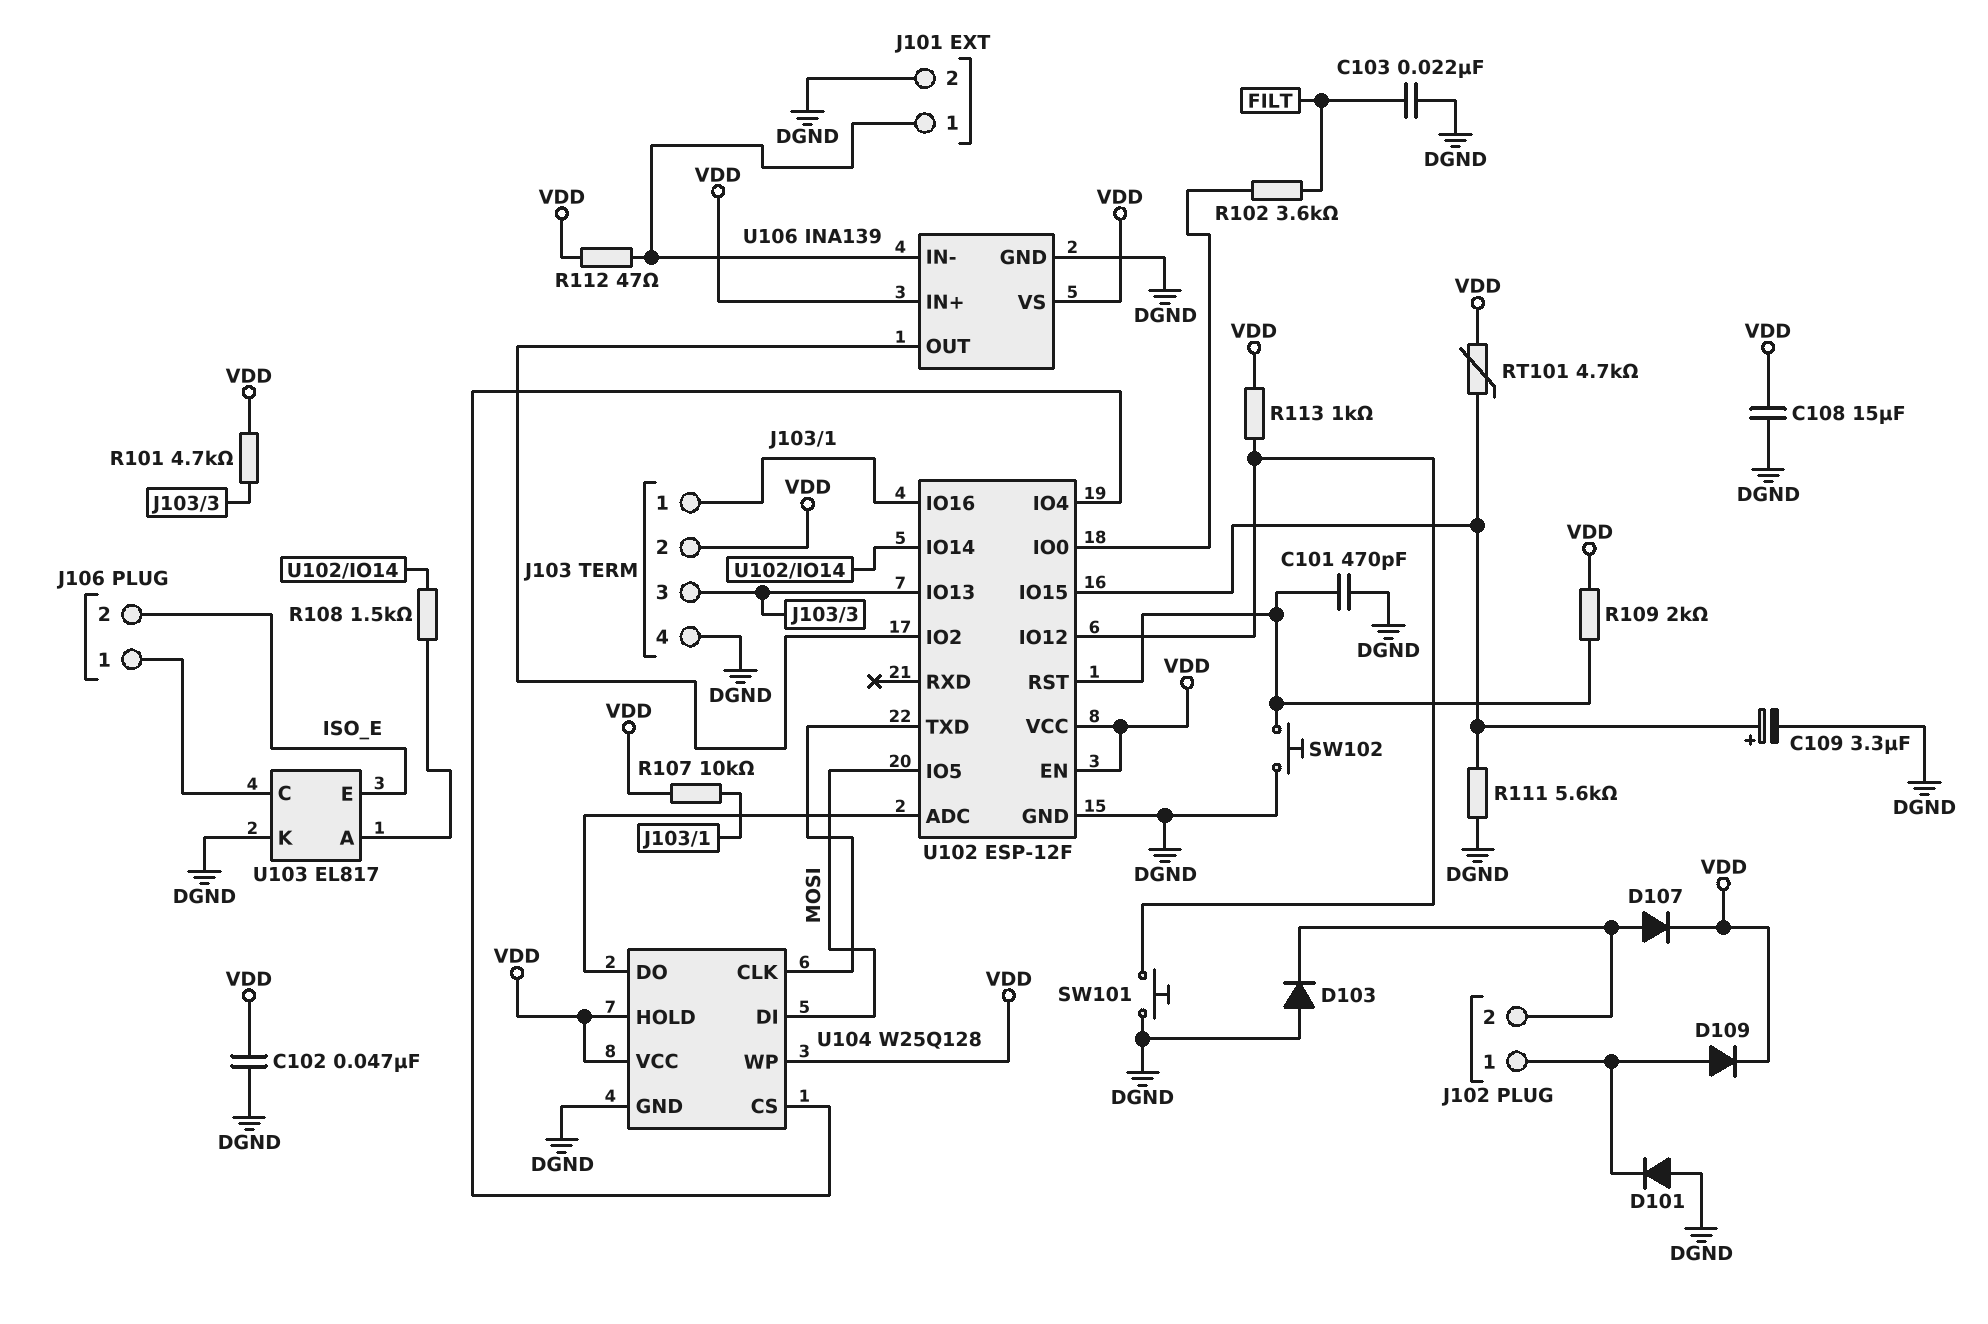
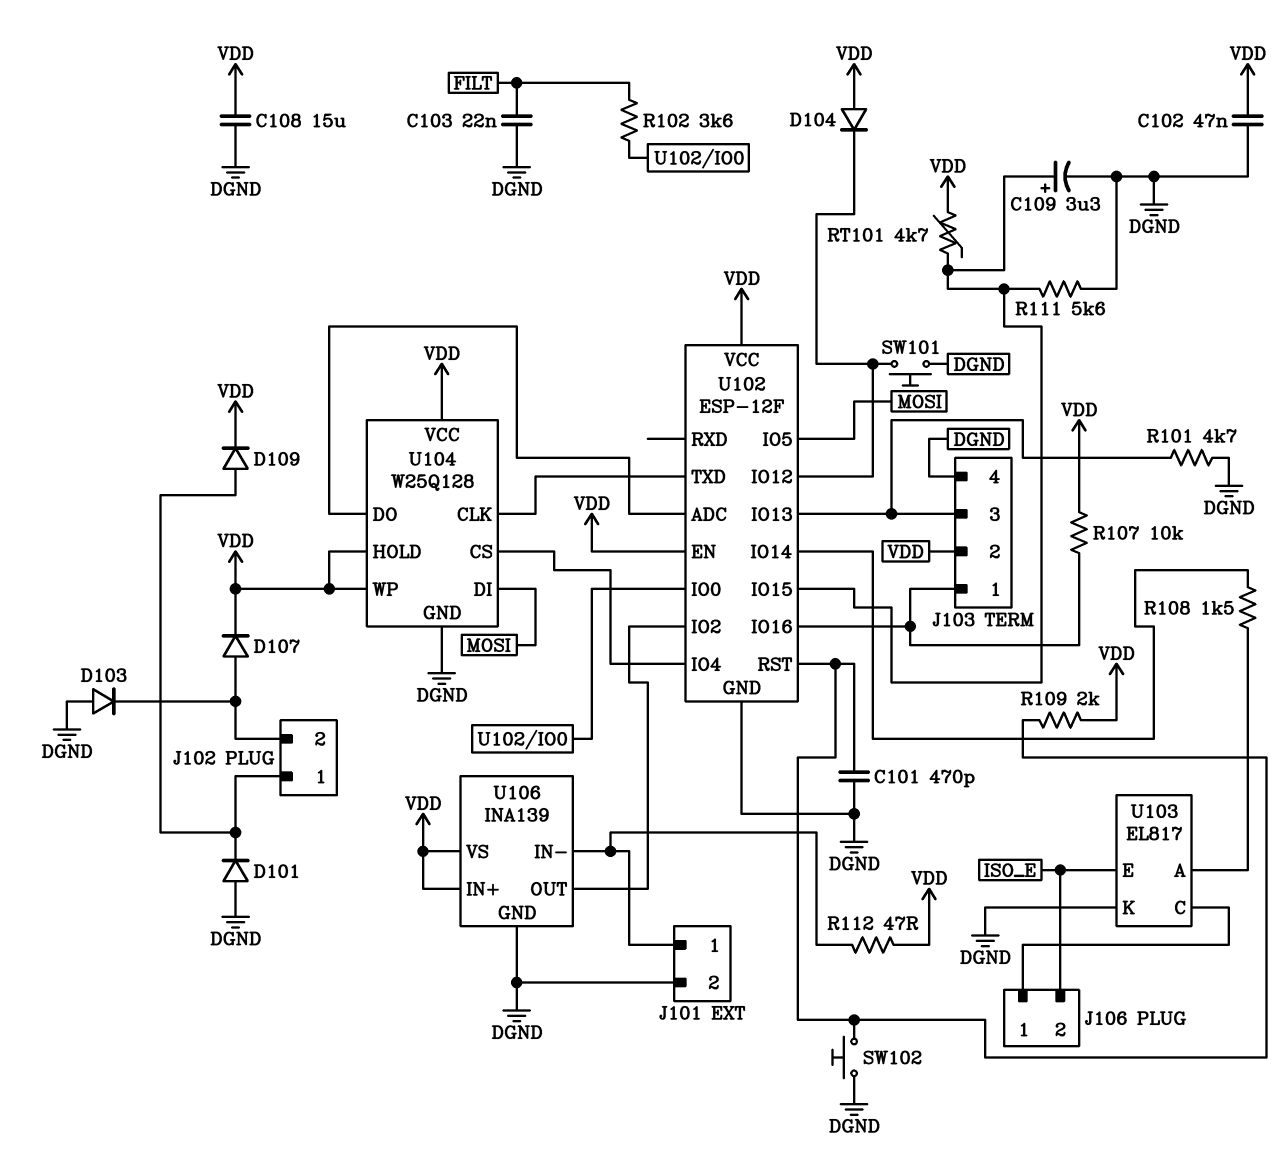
D104: none -> diode (A VDD, K U102/IO12)
R101: 4.7k (J103/3, VDD) -> 4.7k (DGND, J103/3)
R113: 1k (U102/IO12, VDD) -> none

